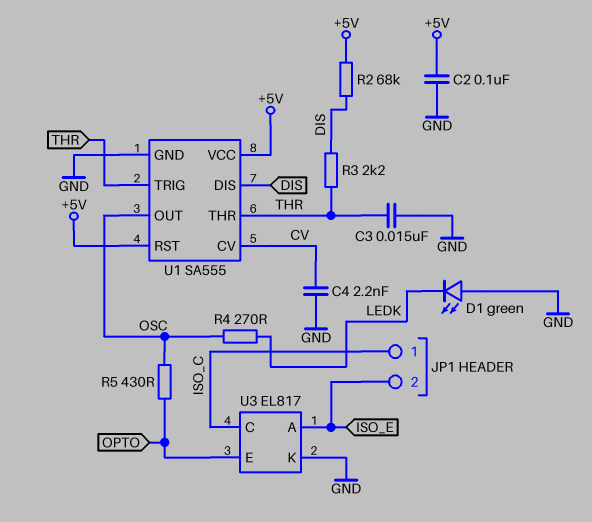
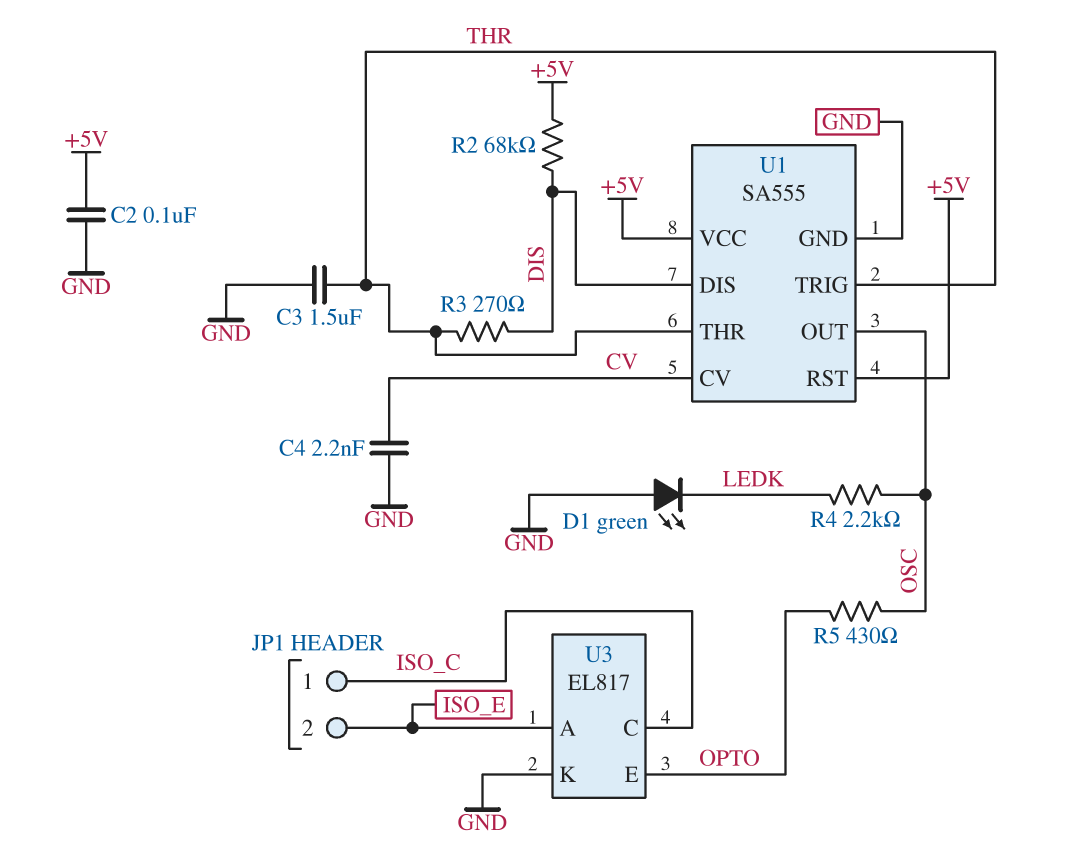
C3: 15nF (GND, THR) -> 1.5uF (GND, THR)
R3: 2.2k (DIS, THR) -> 270 (DIS, THR)
R4: 270 (LEDK, OSC) -> 2.2k (LEDK, OSC)

